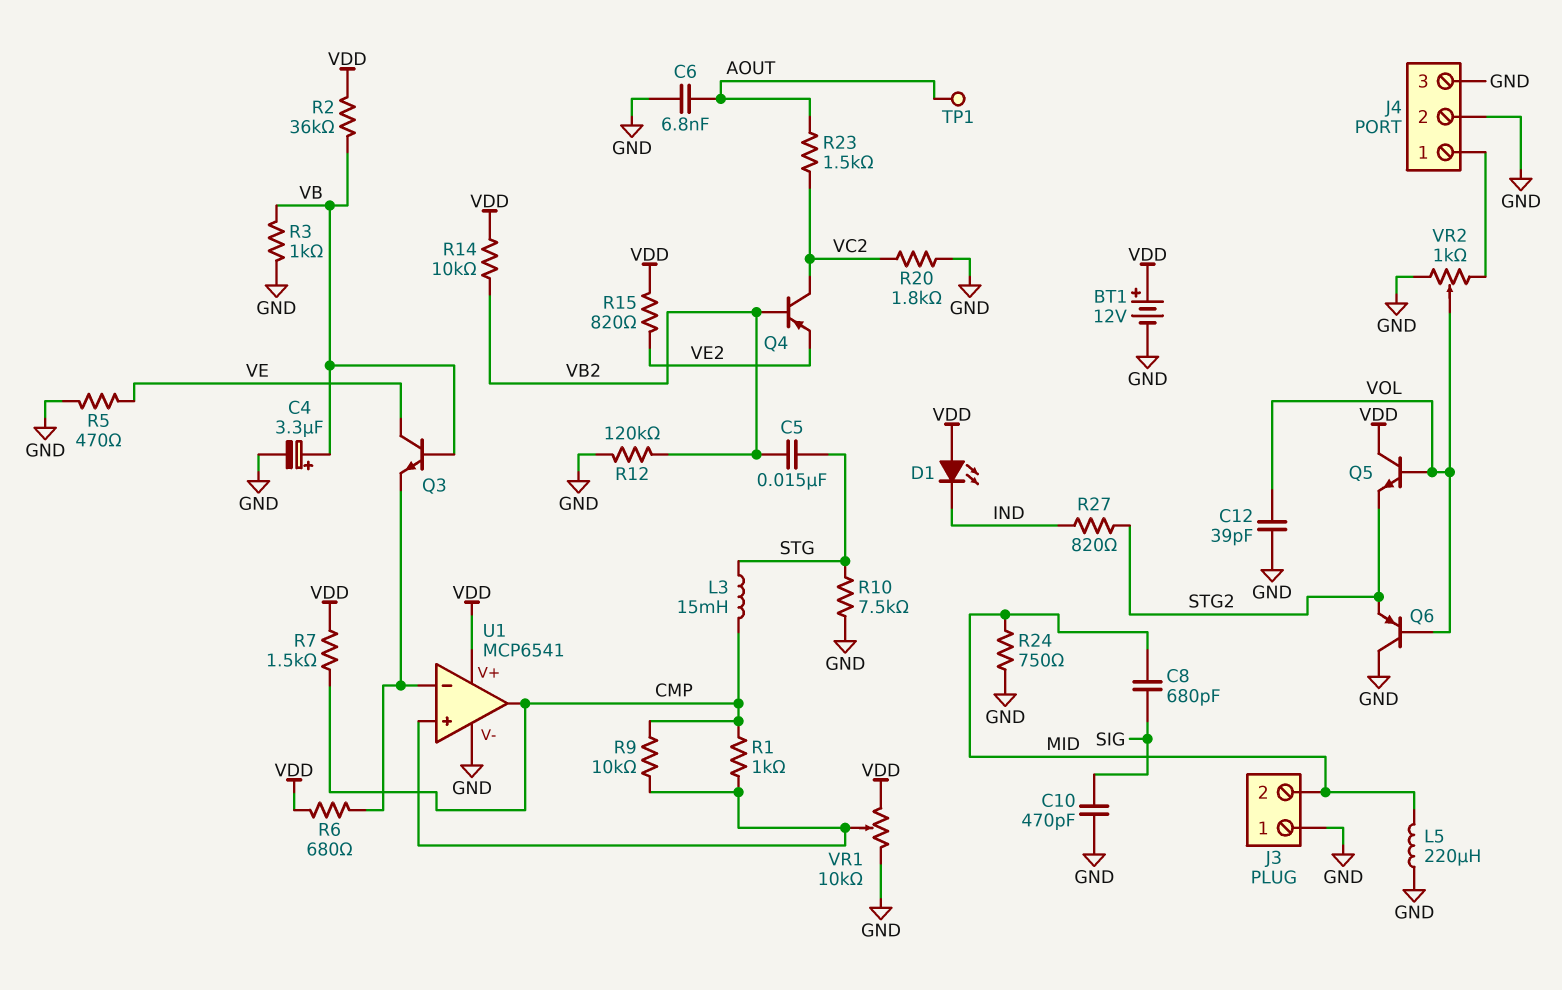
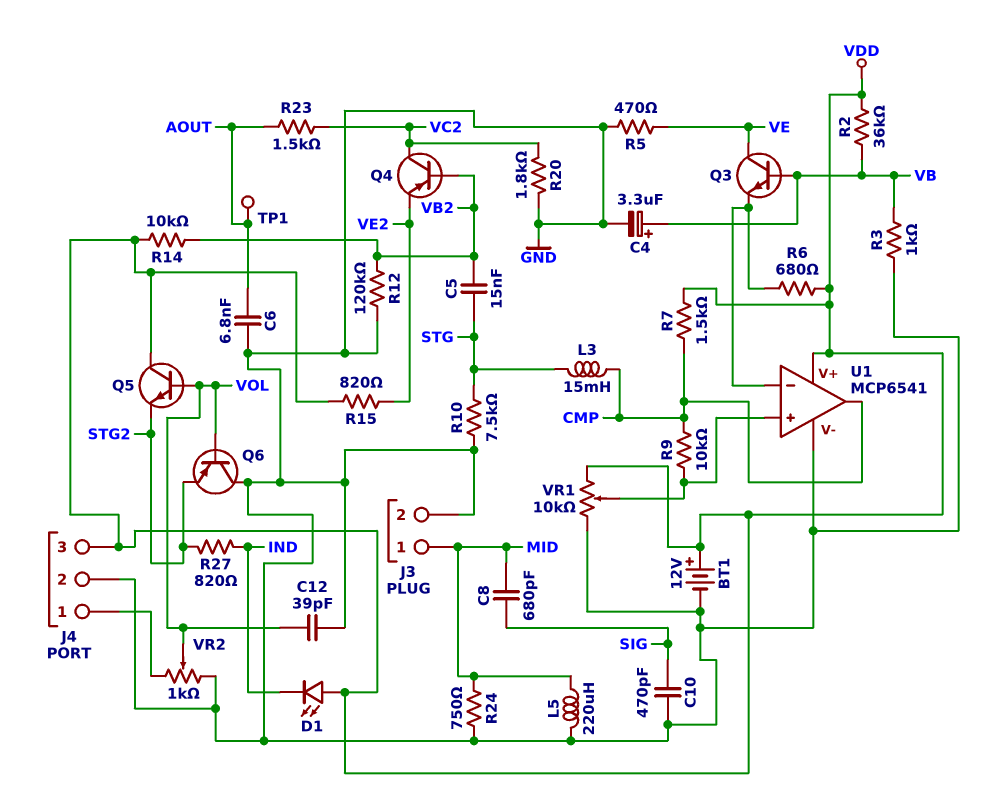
J3 pin 1: GND -> MID
J3 pin 2: MID -> GND
J4 pin 3: GND -> VDD
R1: 1k (CMP, U1/in+) -> none

